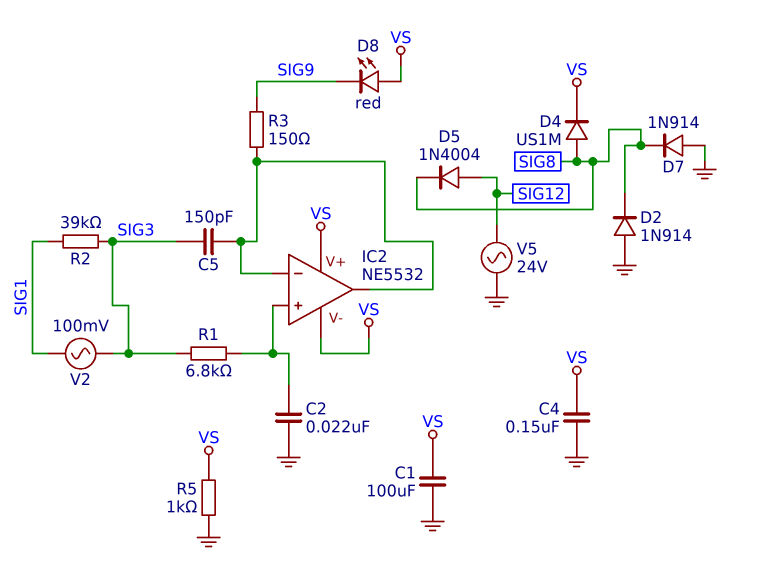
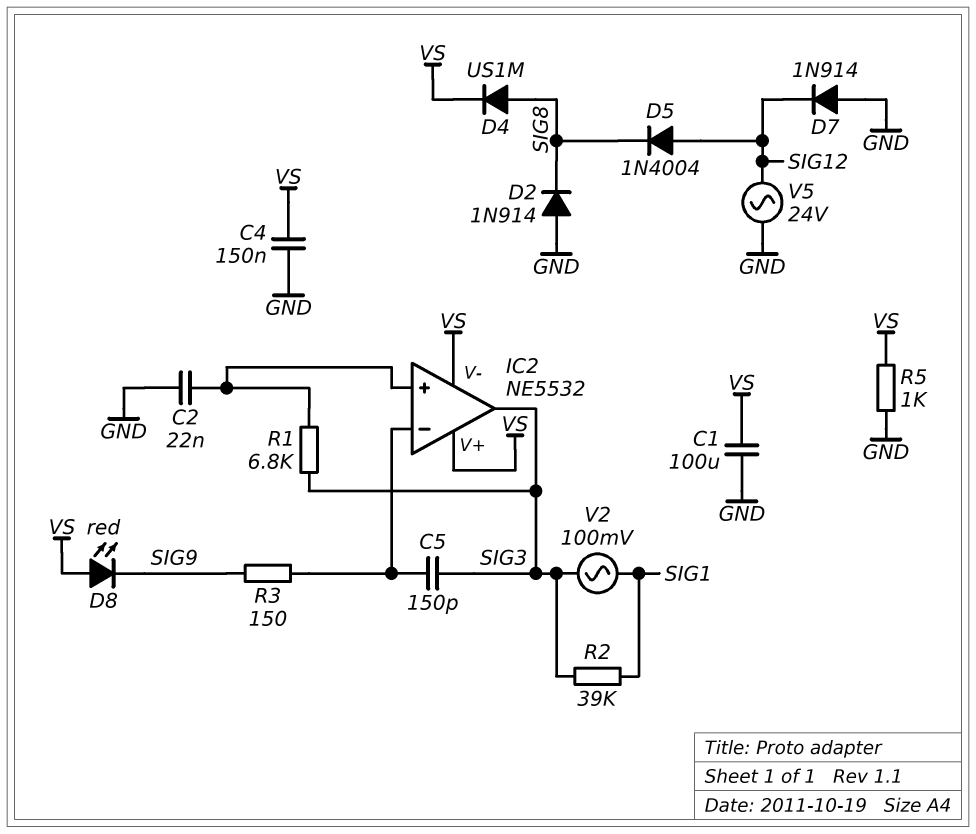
D7: diode 1N914 (A GND, K SIG8) -> diode 1N914 (A GND, K SIG12)
IC2 pin out: IC2/in- -> SIG3

